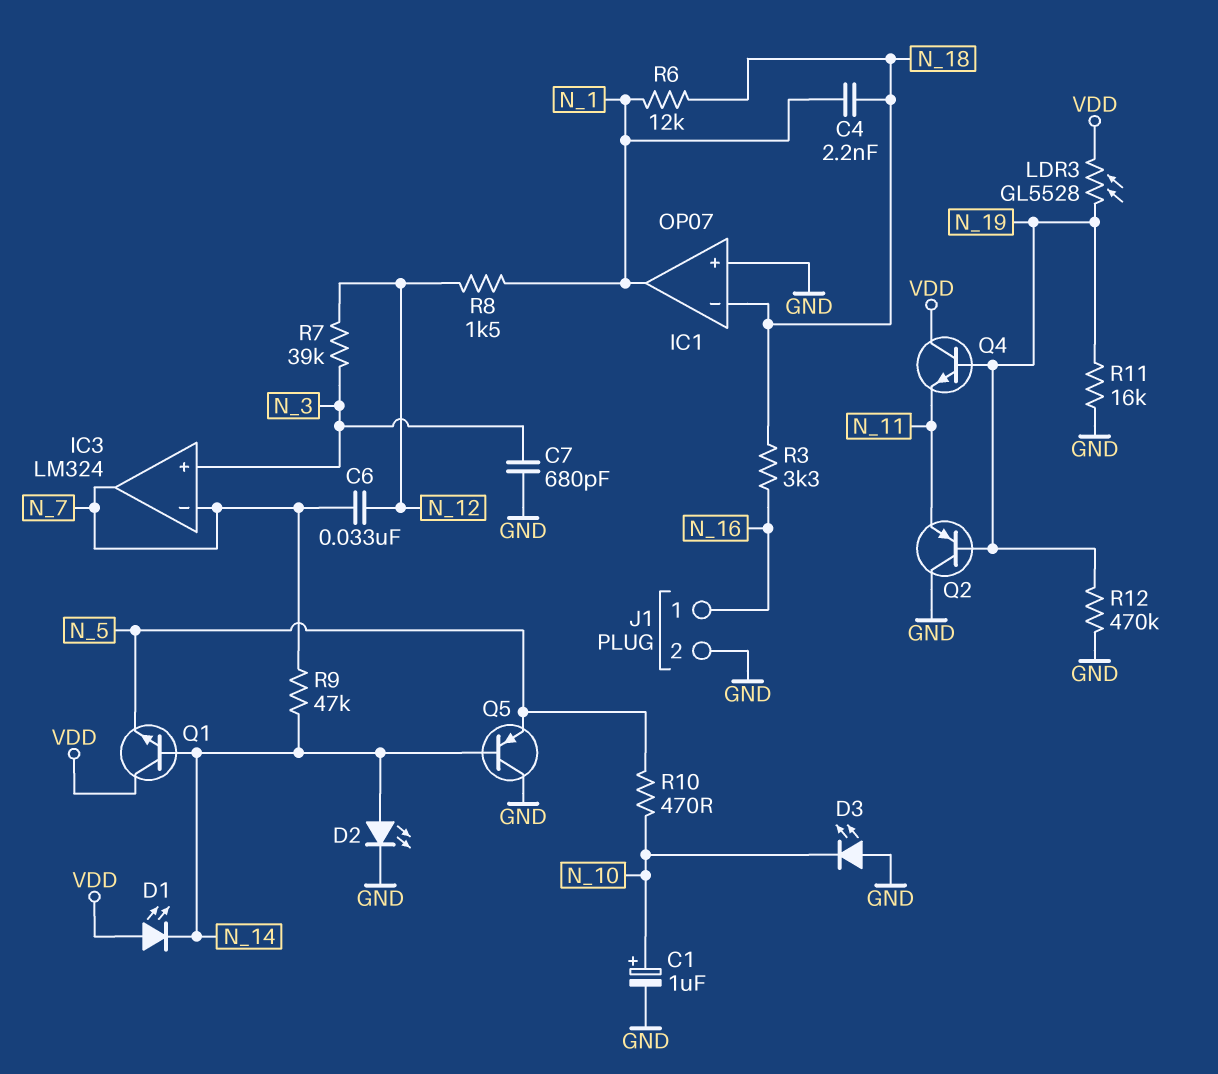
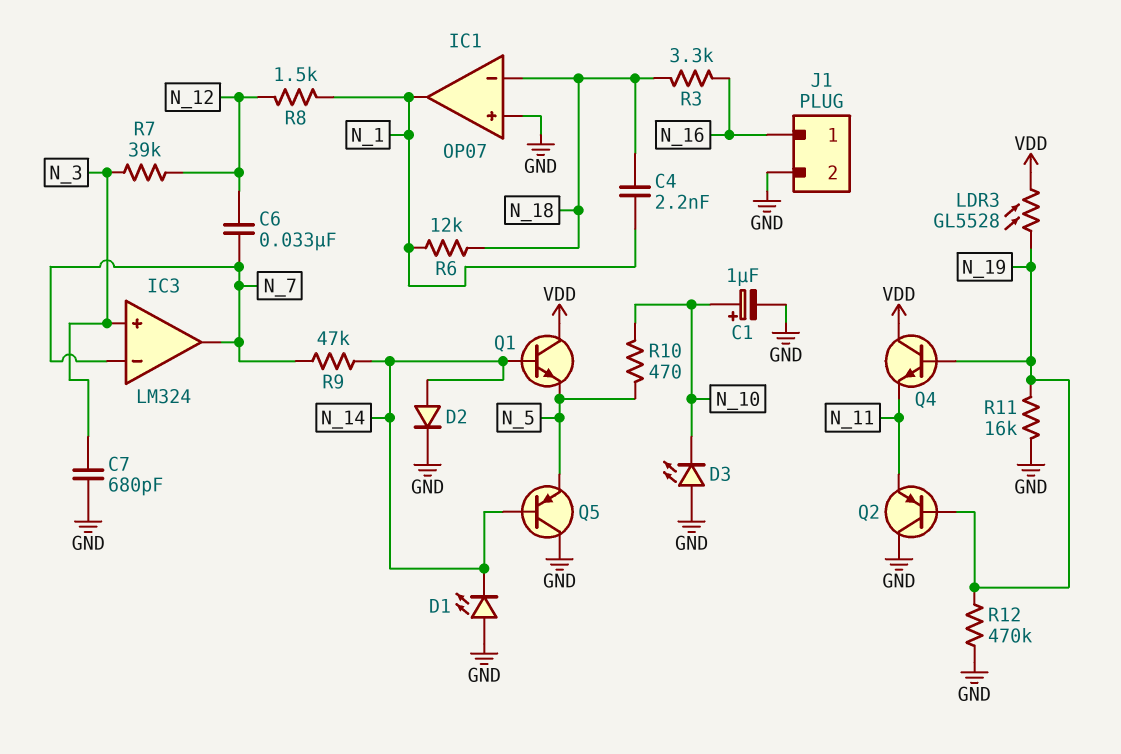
D1: LED (A VDD, K N_14) -> LED (A GND, K N_14)
D2: LED (A N_14, K GND) -> diode (A N_14, K GND)

